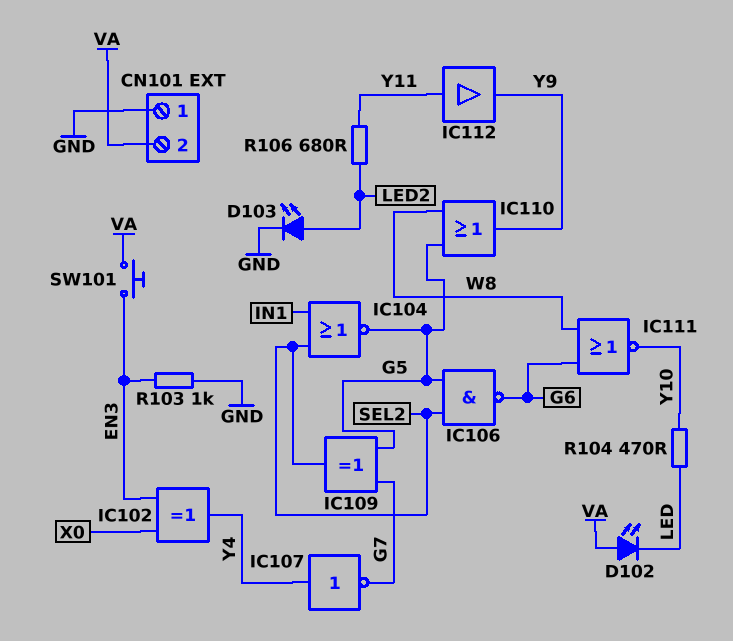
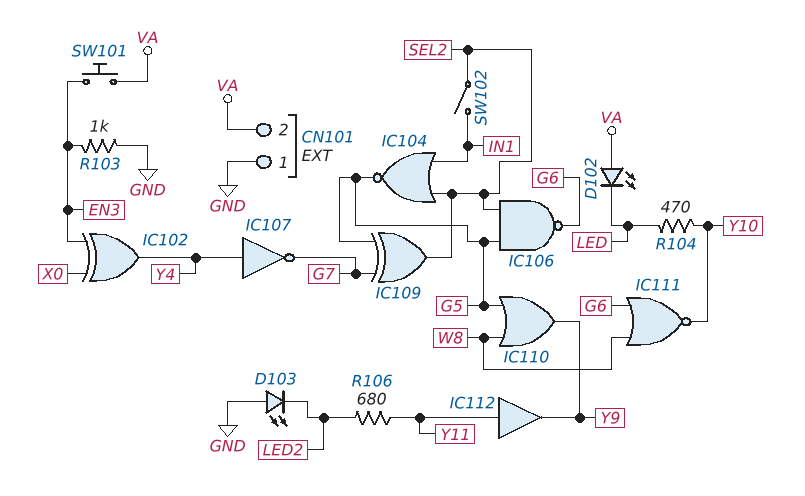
D103: LED (A LED2, K GND) -> LED (A GND, K LED2)
SW102: none -> switch (IN1, SEL2)

